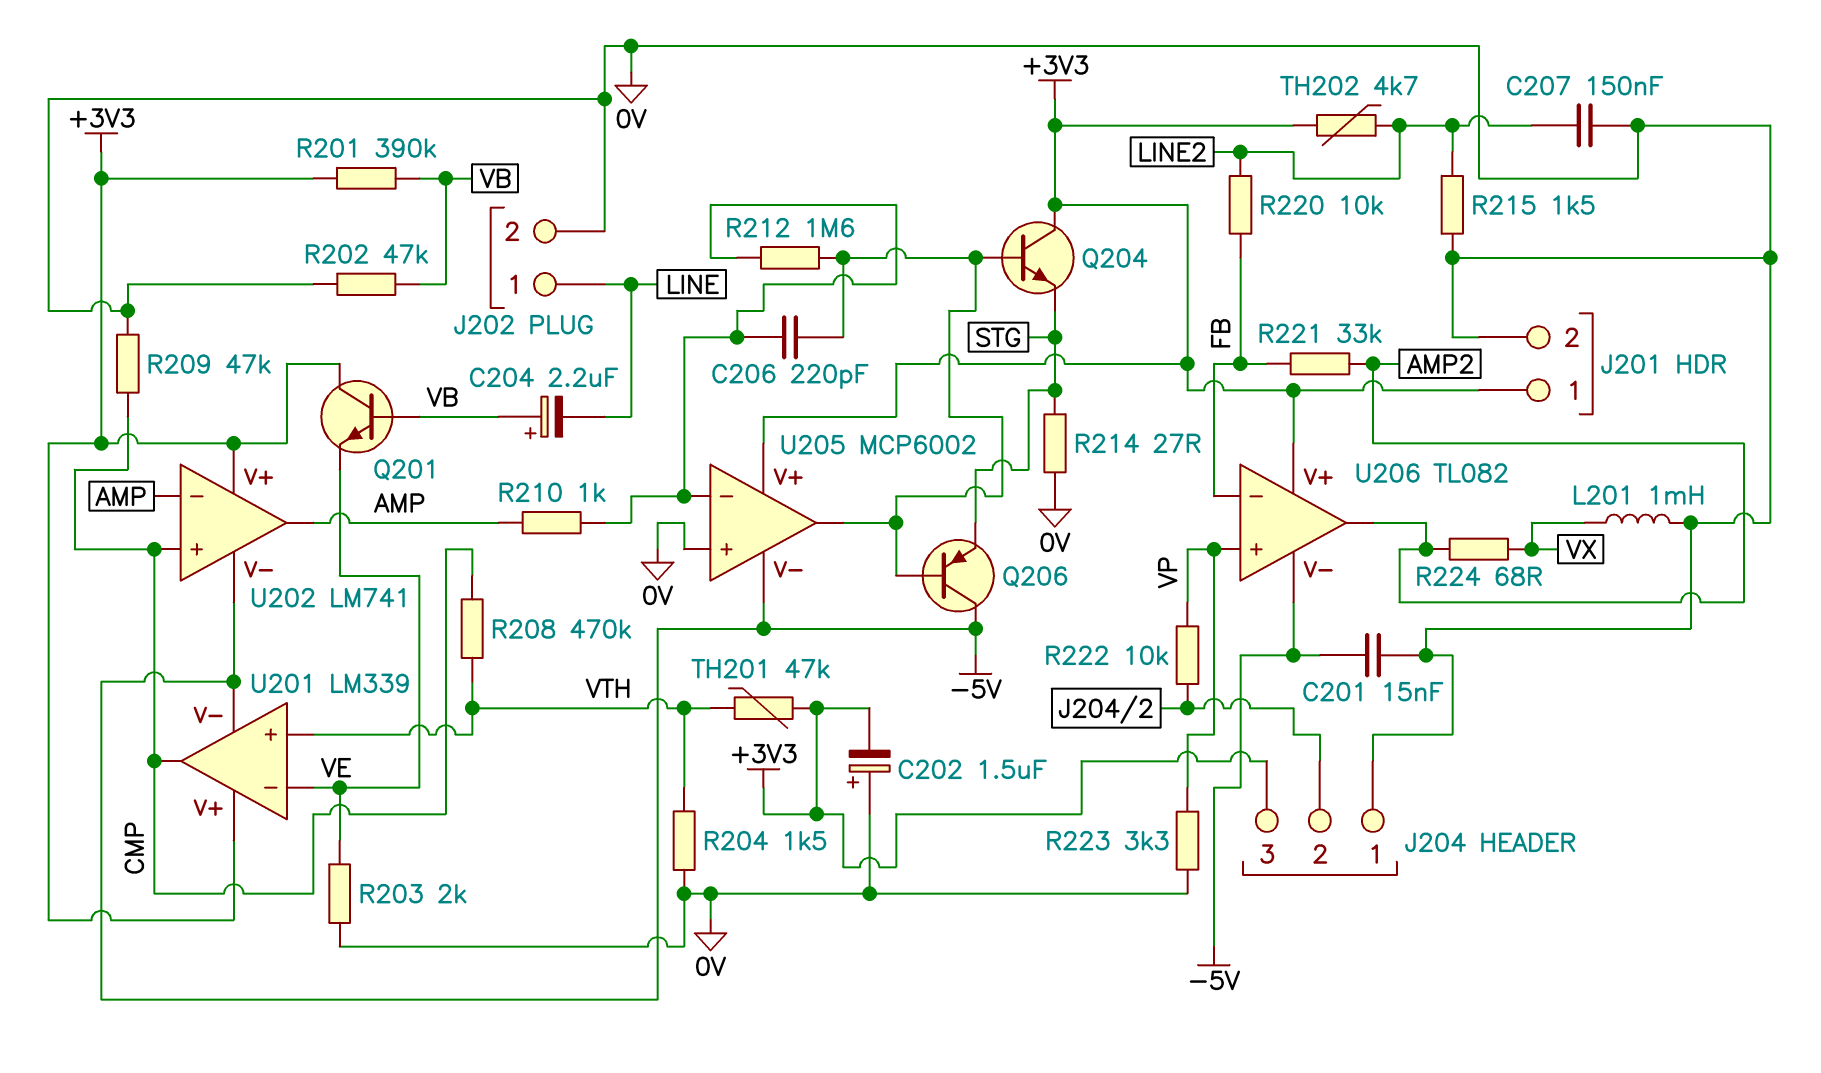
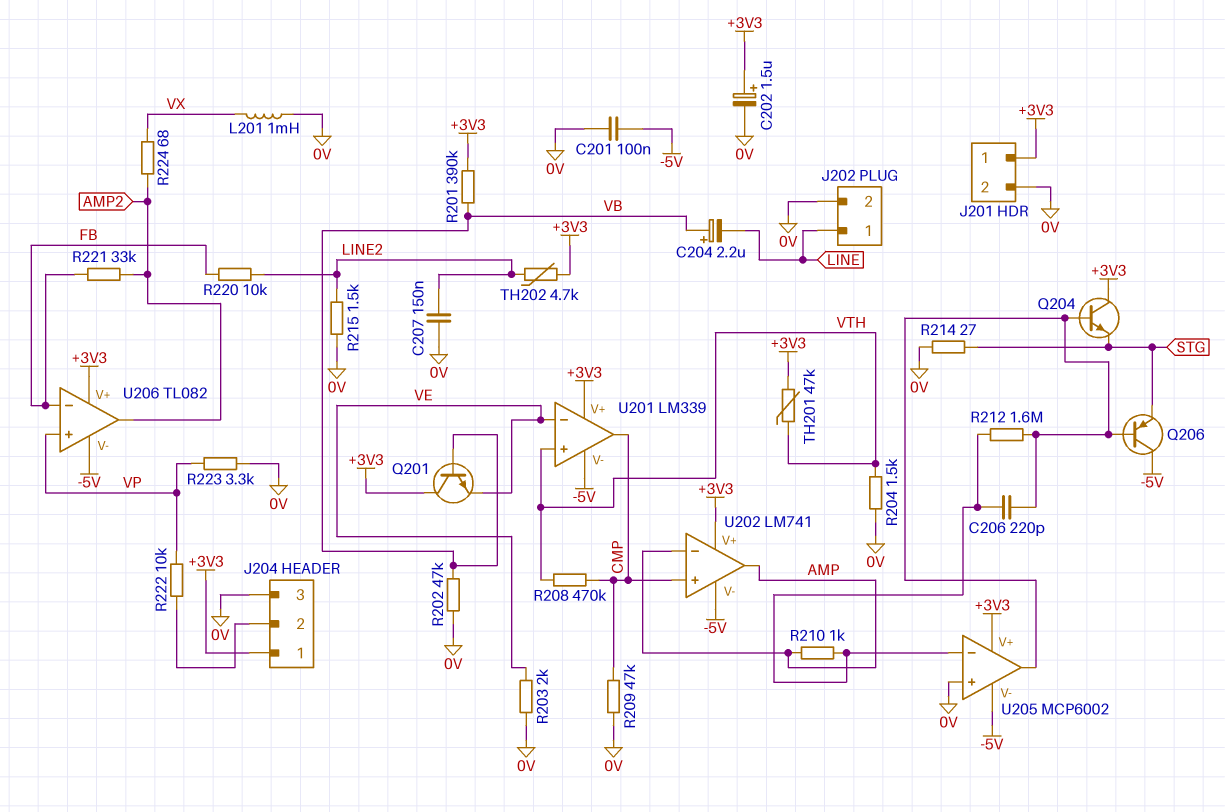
C201: 15nF (-5V, 0V) -> 100nF (-5V, 0V)
C202: 1.5uF (plus 0V, minus +3V3) -> 1.5uF (plus +3V3, minus 0V)
J204 pin 1: 0V -> +3V3
J204 pin 3: +3V3 -> 0V

